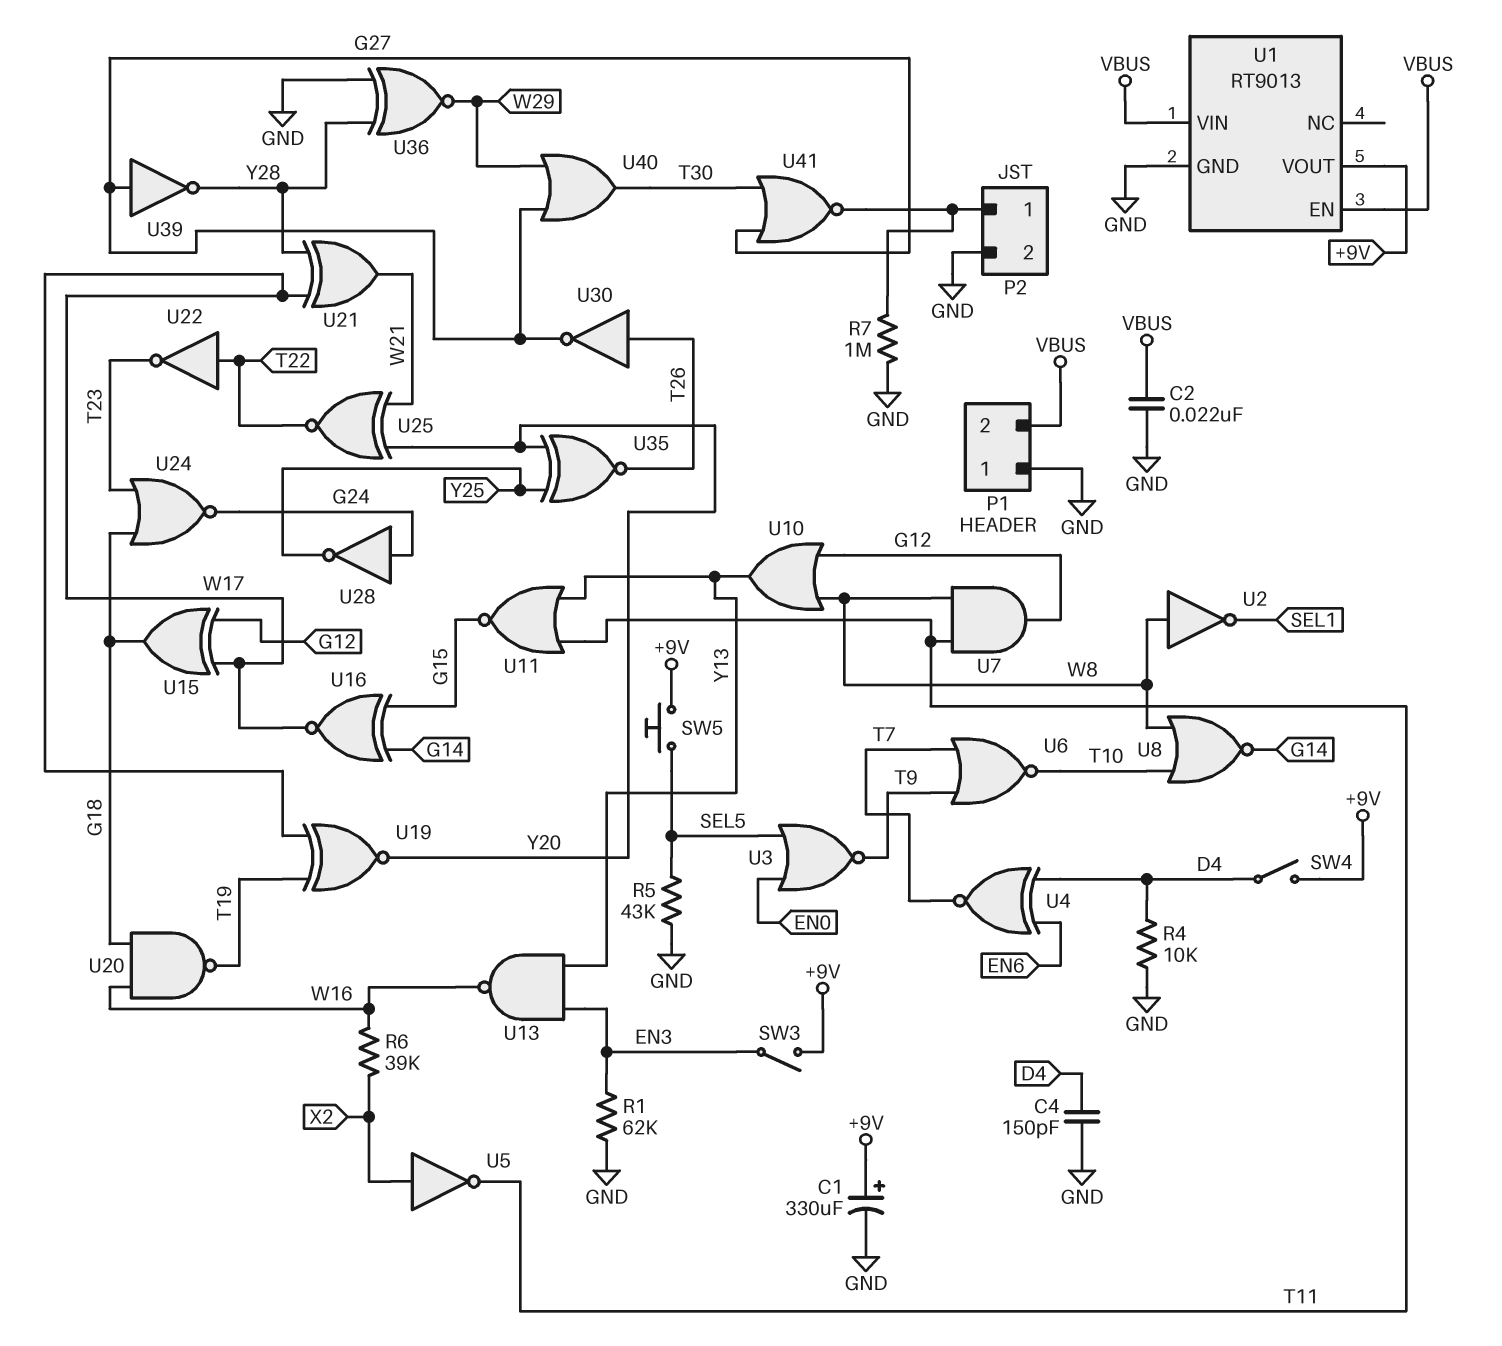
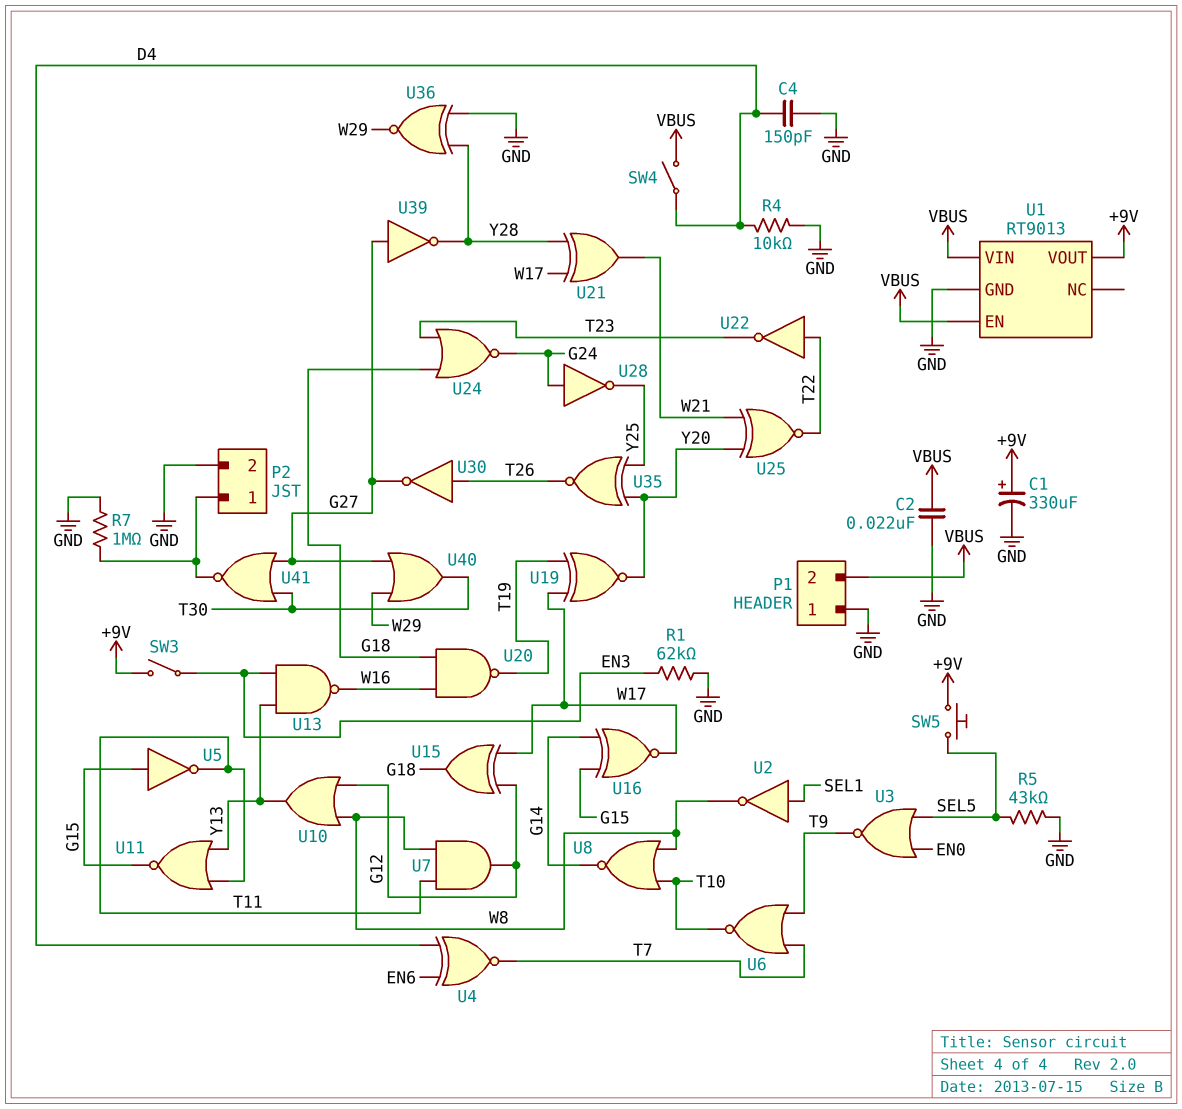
R6: 39k (W16, X2) -> none
SW4: switch (+9V, D4) -> switch (D4, VBUS)
U2: NOT (in W8, out SEL1) -> NOT (in SEL1, out W8)
U5: NOT (in X2, out T11) -> NOT (in G15, out T11)

